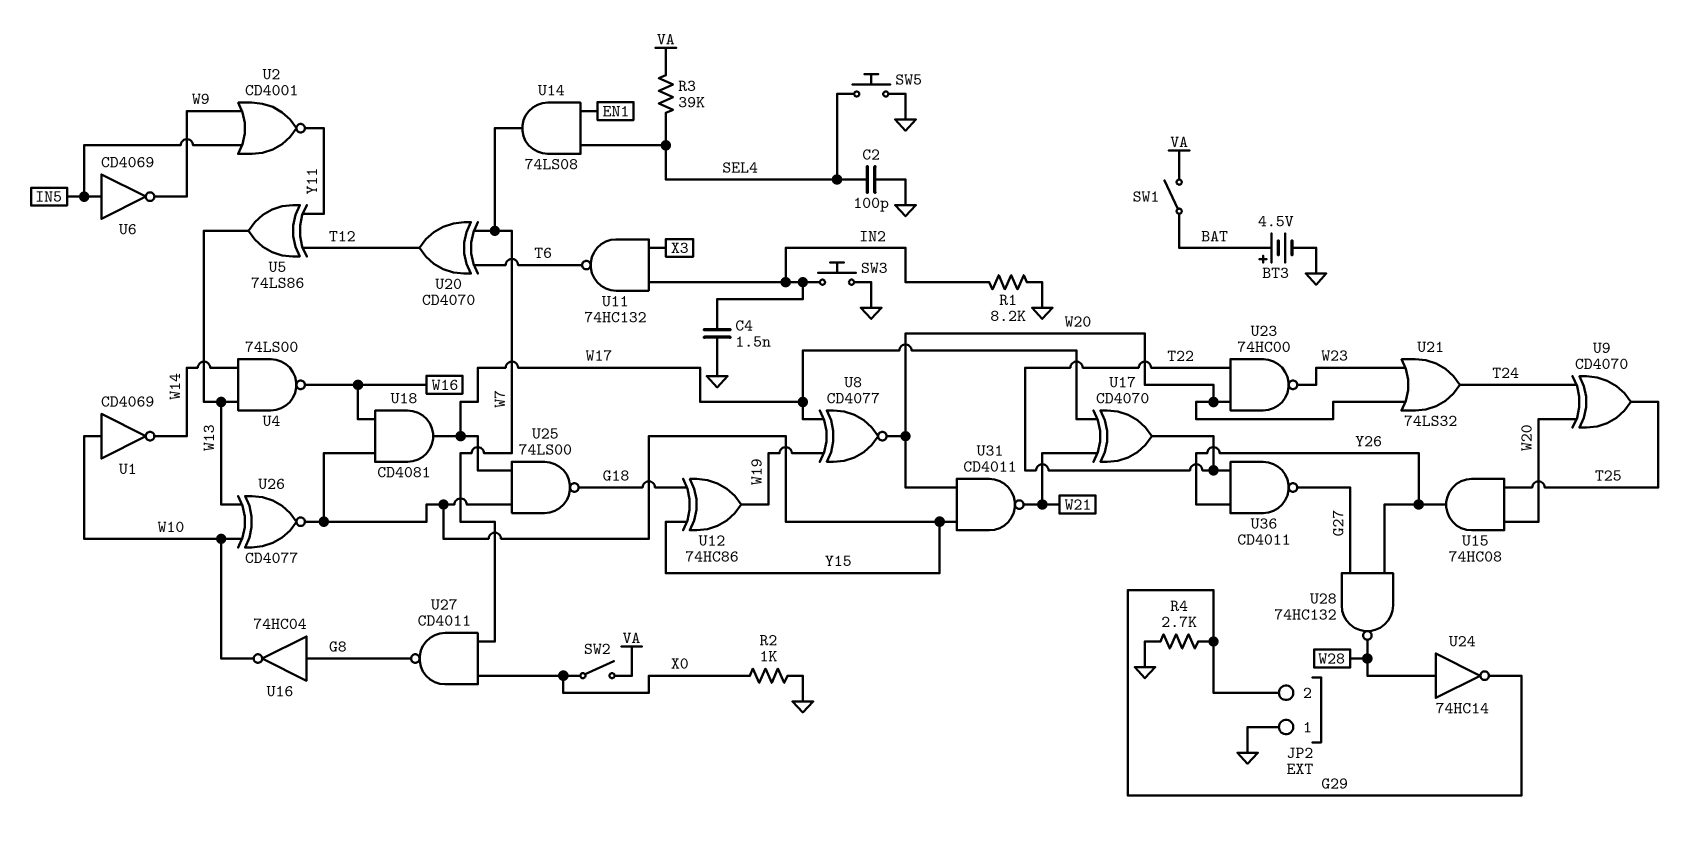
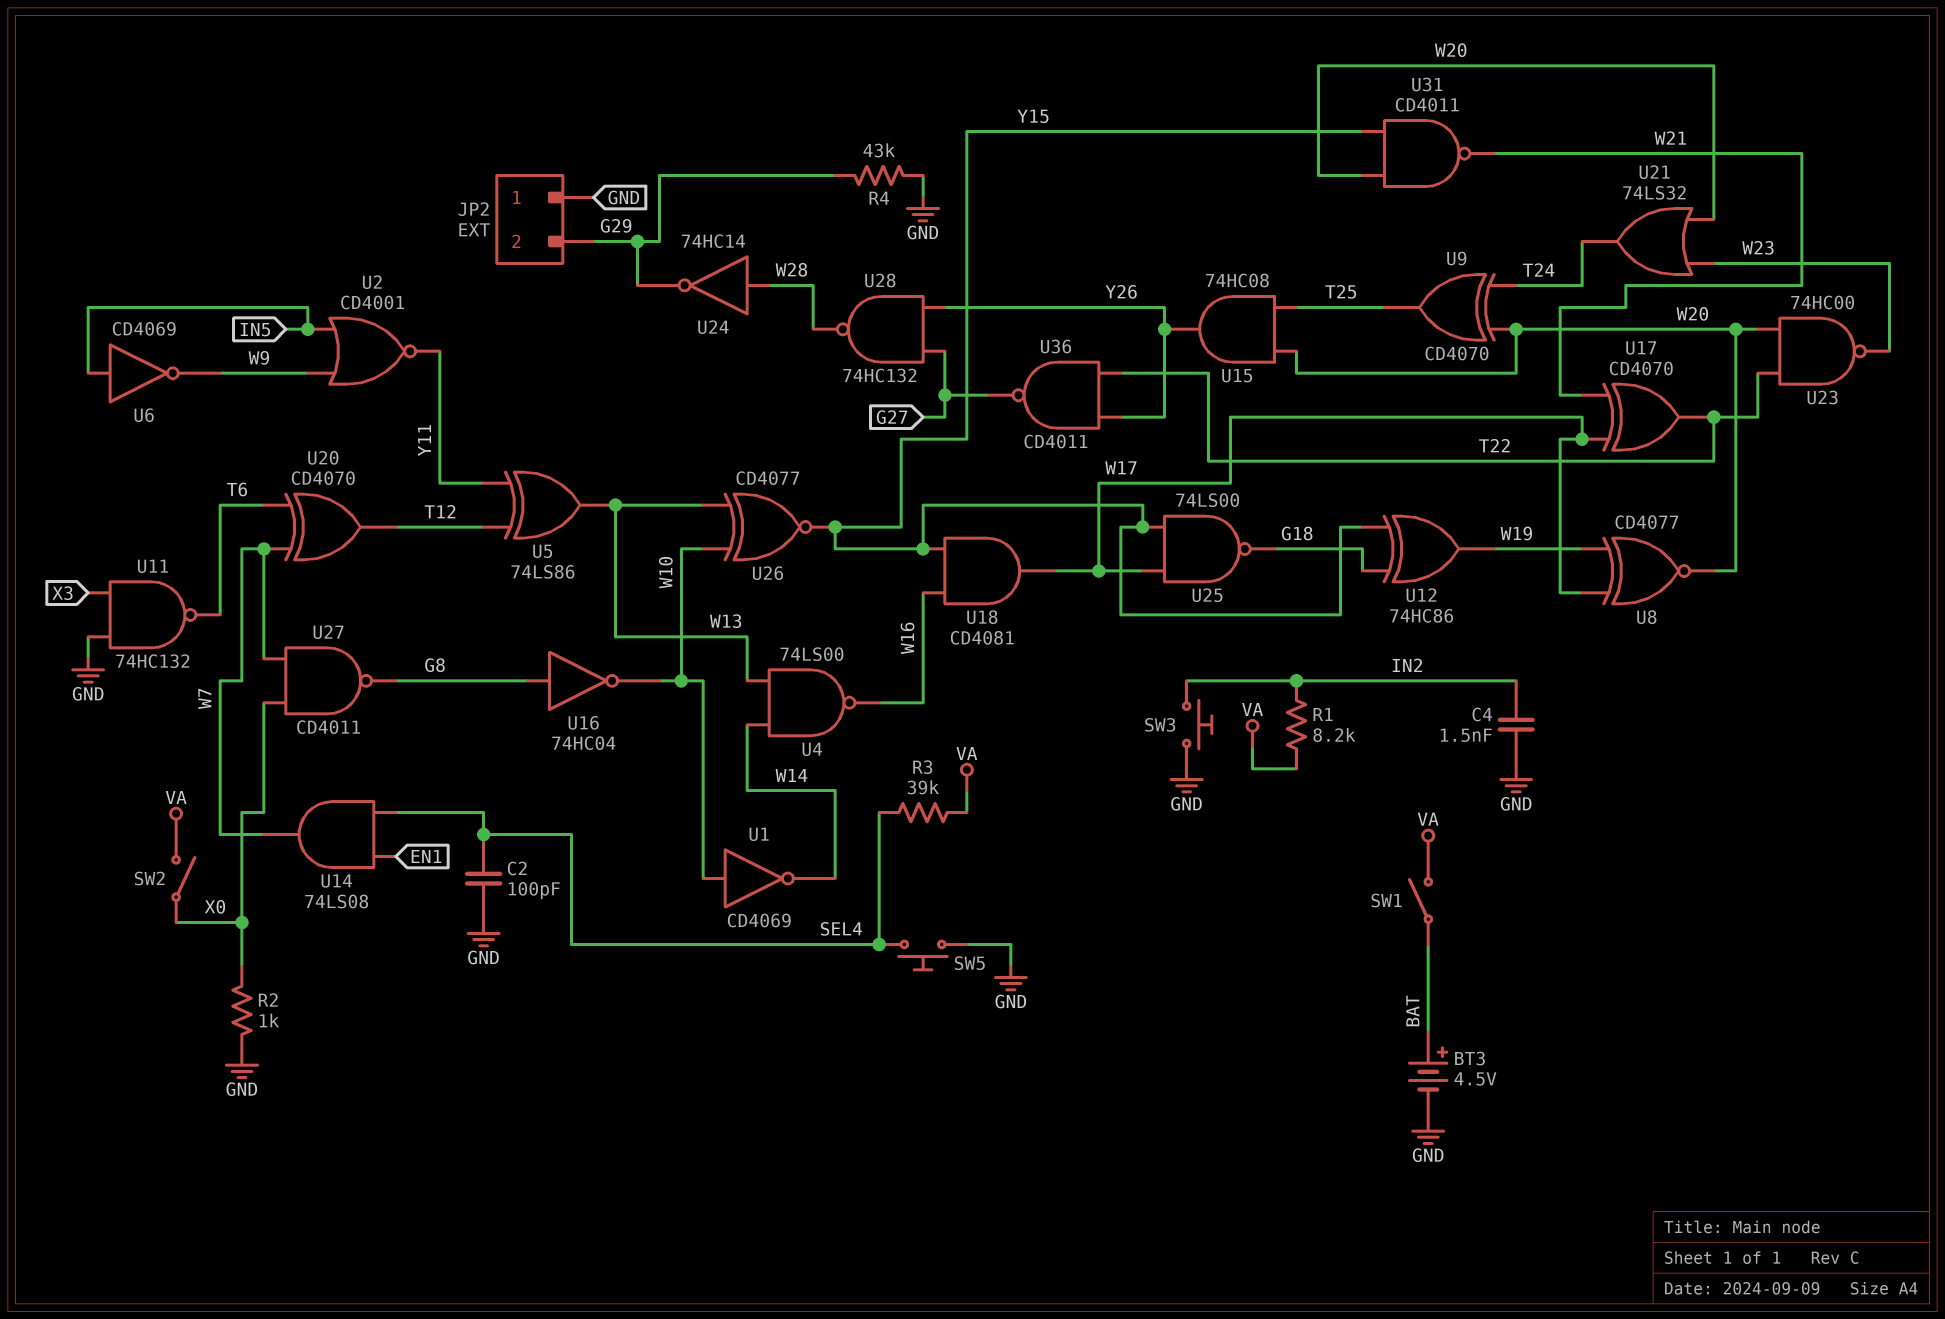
R1: 8.2k (GND, IN2) -> 8.2k (IN2, VA)
R4: 2.7k (G29, GND) -> 43k (G29, GND)
U11: NAND 74HC132 (in IN2, in X3, out T6) -> NAND 74HC132 (in GND, in X3, out T6)

